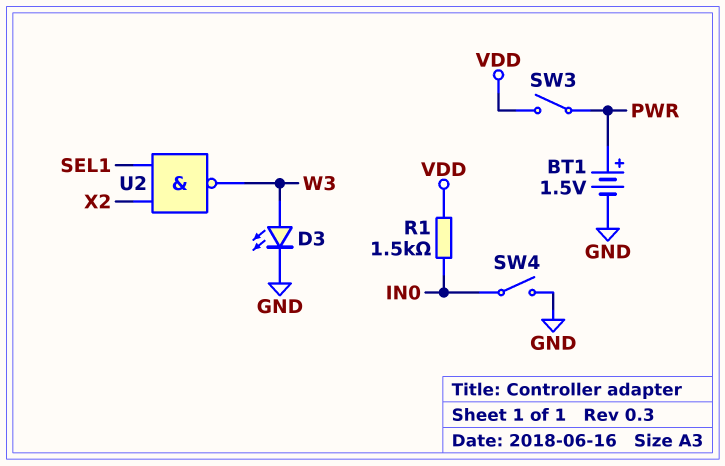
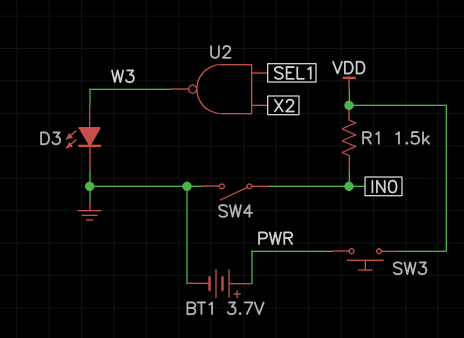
BT1: 1.5V (plus PWR, minus GND) -> 3.7V (plus PWR, minus GND)
SW3: switch (PWR, VDD) -> button (PWR, VDD)

